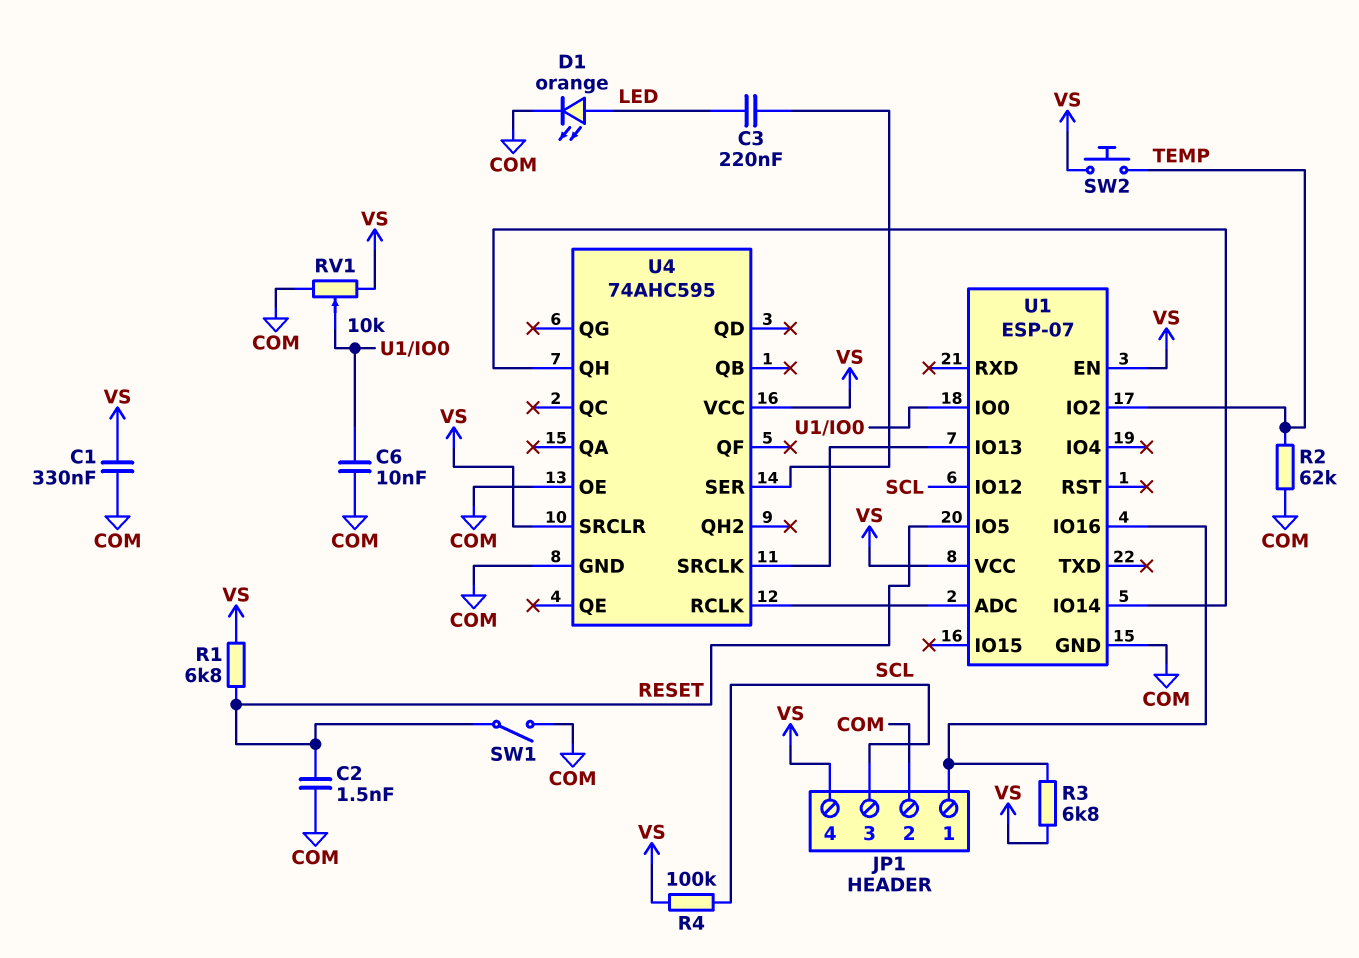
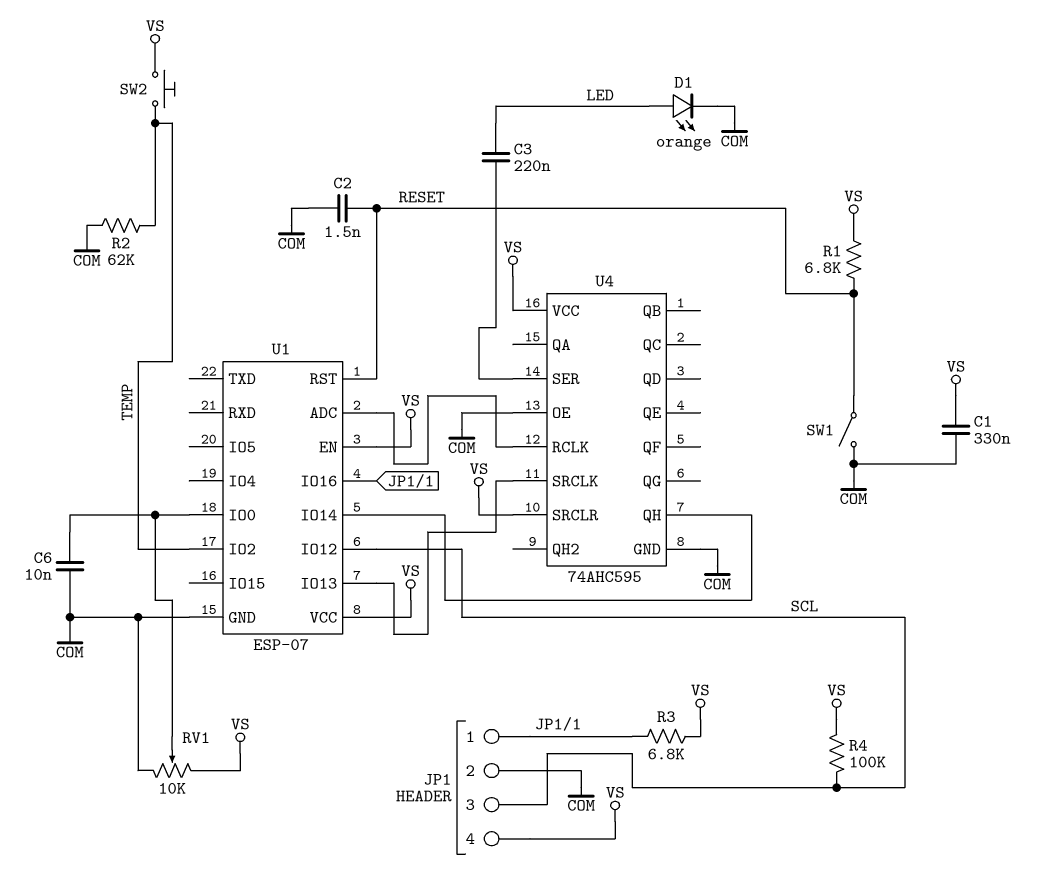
U1 pin IO5: RESET -> none
U1 pin RST: none -> RESET

